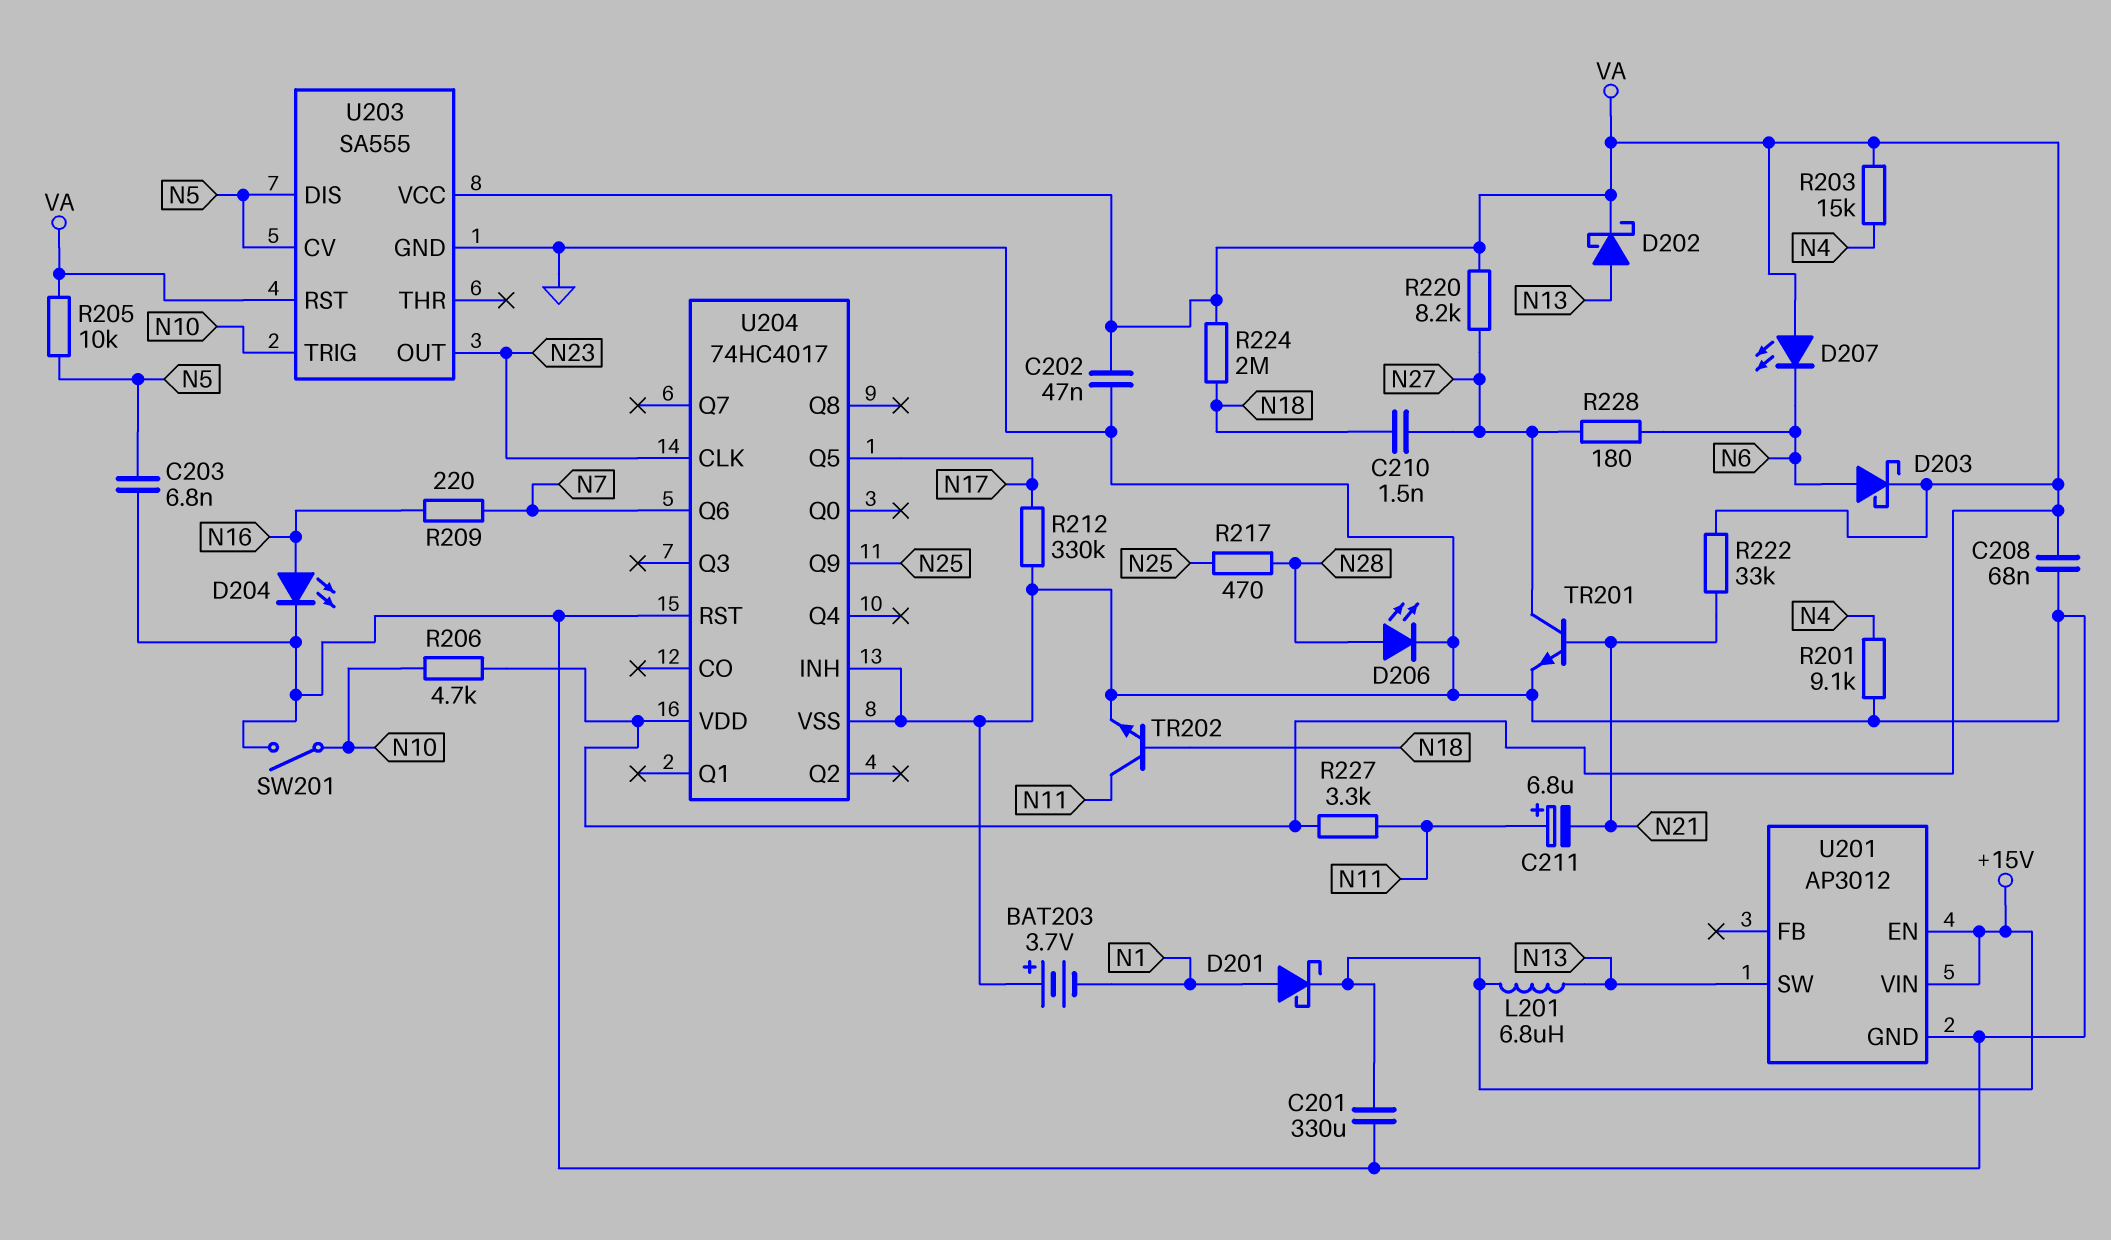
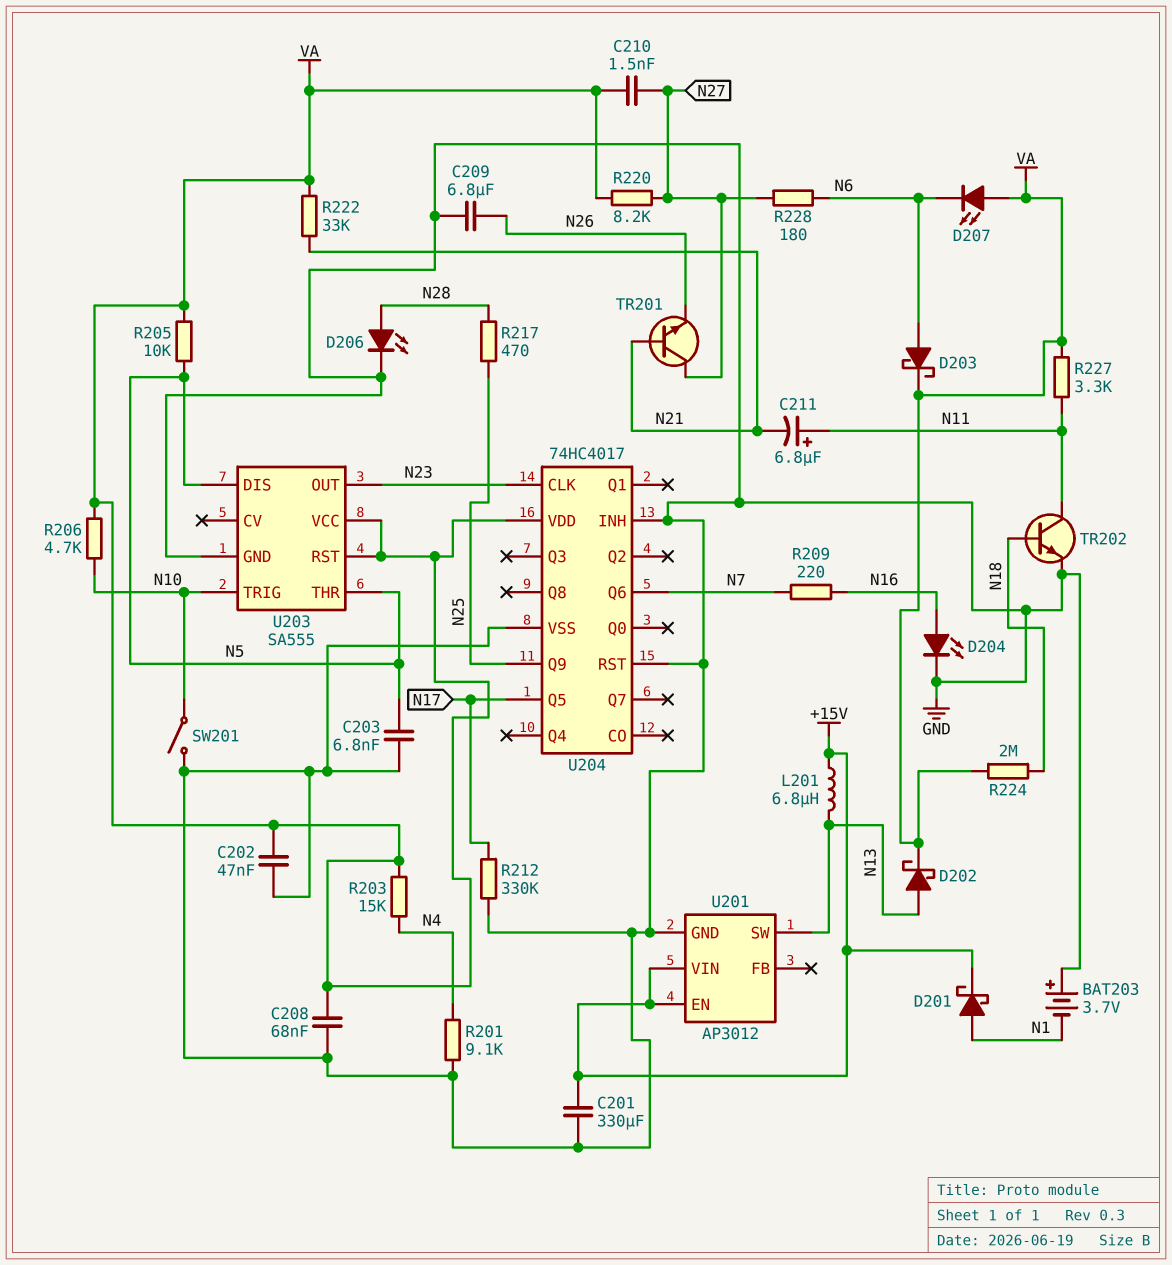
C209: none -> 6.8uF (GND, N26)
C210: 1.5nF (N18, N27) -> 1.5nF (N27, VA)
TR201: NPN (B N21, C N27, E GND) -> NPN (B N21, C N27, E N26)
U203 pin CV: N5 -> none
U203 pin THR: none -> N5

